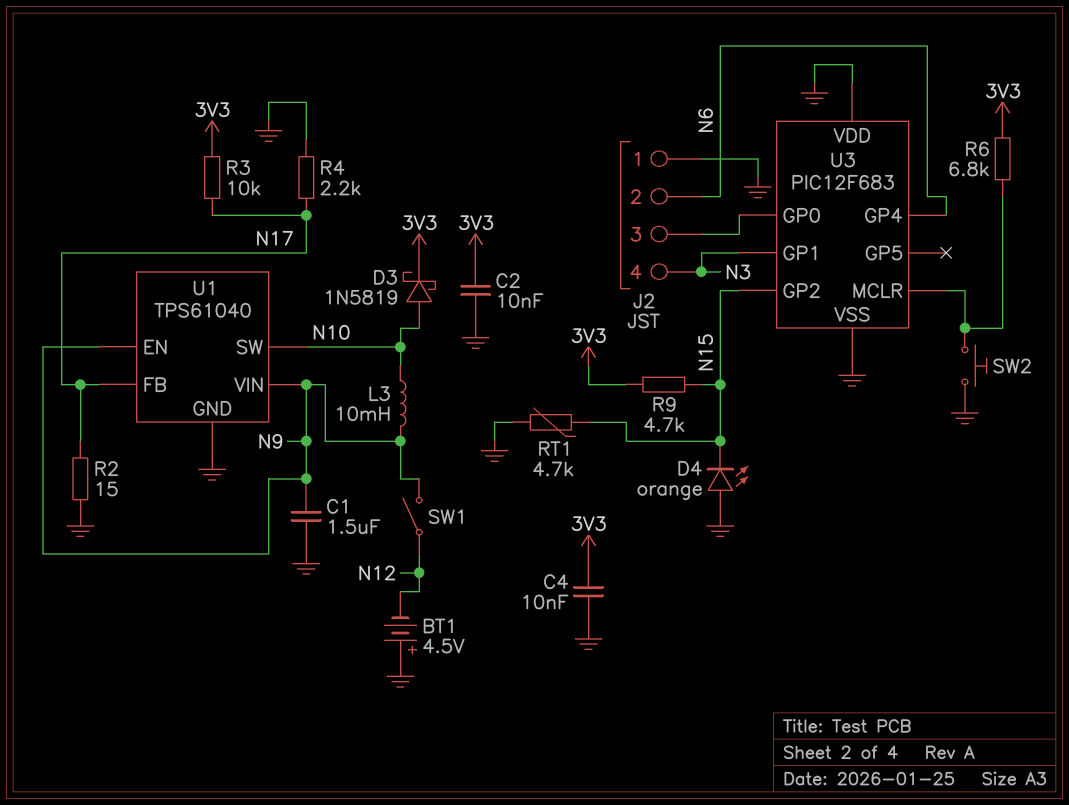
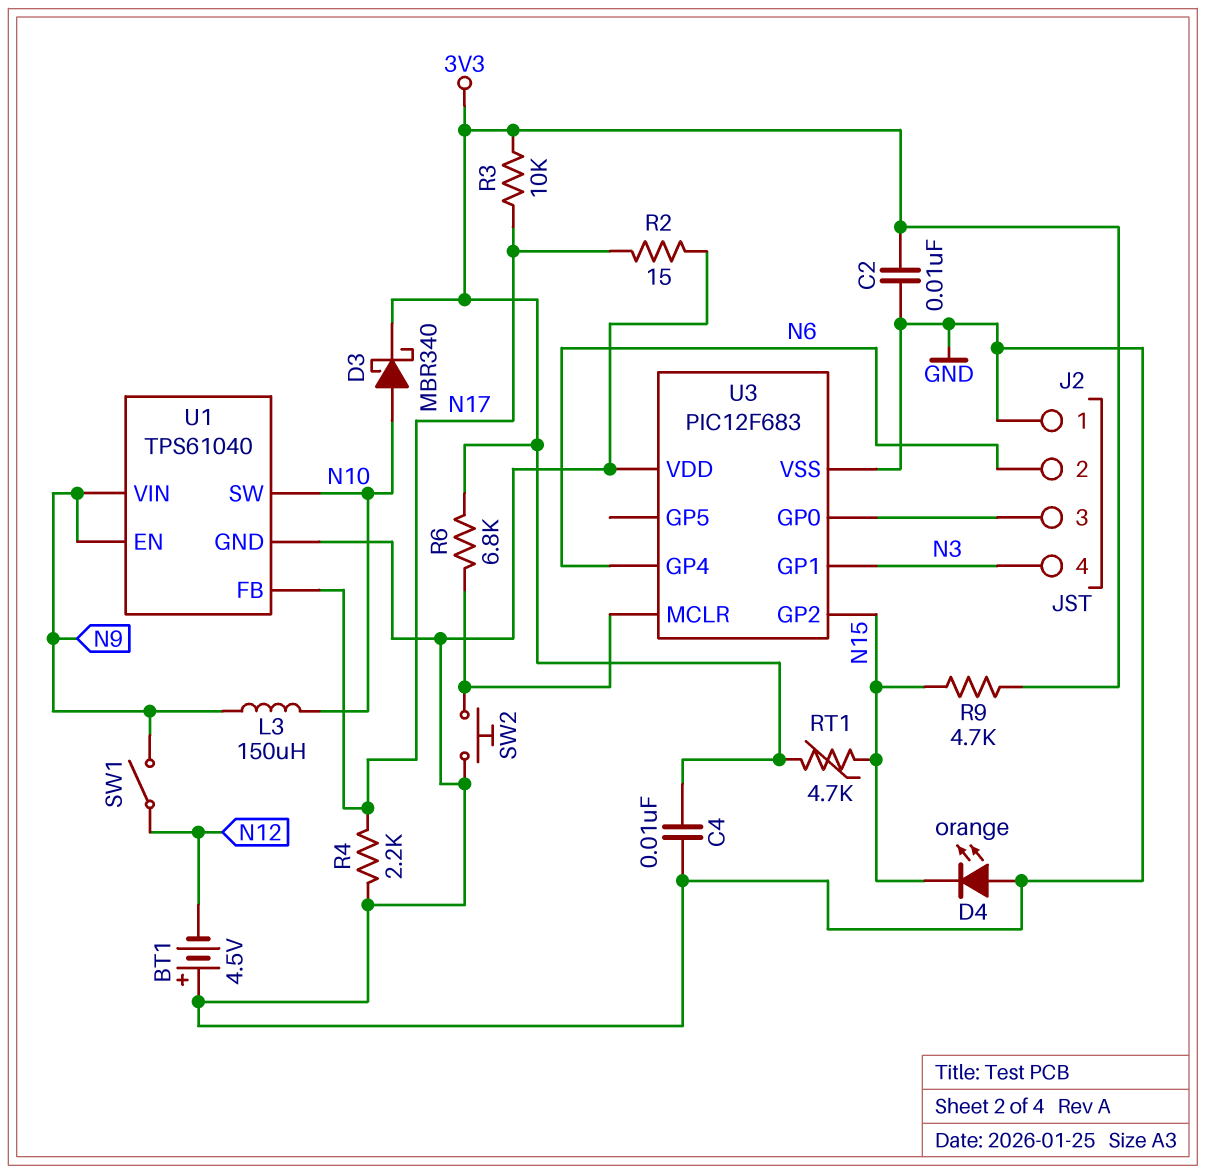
C1: 1.5uF (GND, N9) -> none
D3: schottky 1N5819 (A N10, K 3V3) -> schottky MBR340 (A N10, K 3V3)
L3: 10mH (N9, N10) -> 150uH (N9, N10)
RT1: 4.7k (GND, N15) -> 4.7k (3V3, N15)

